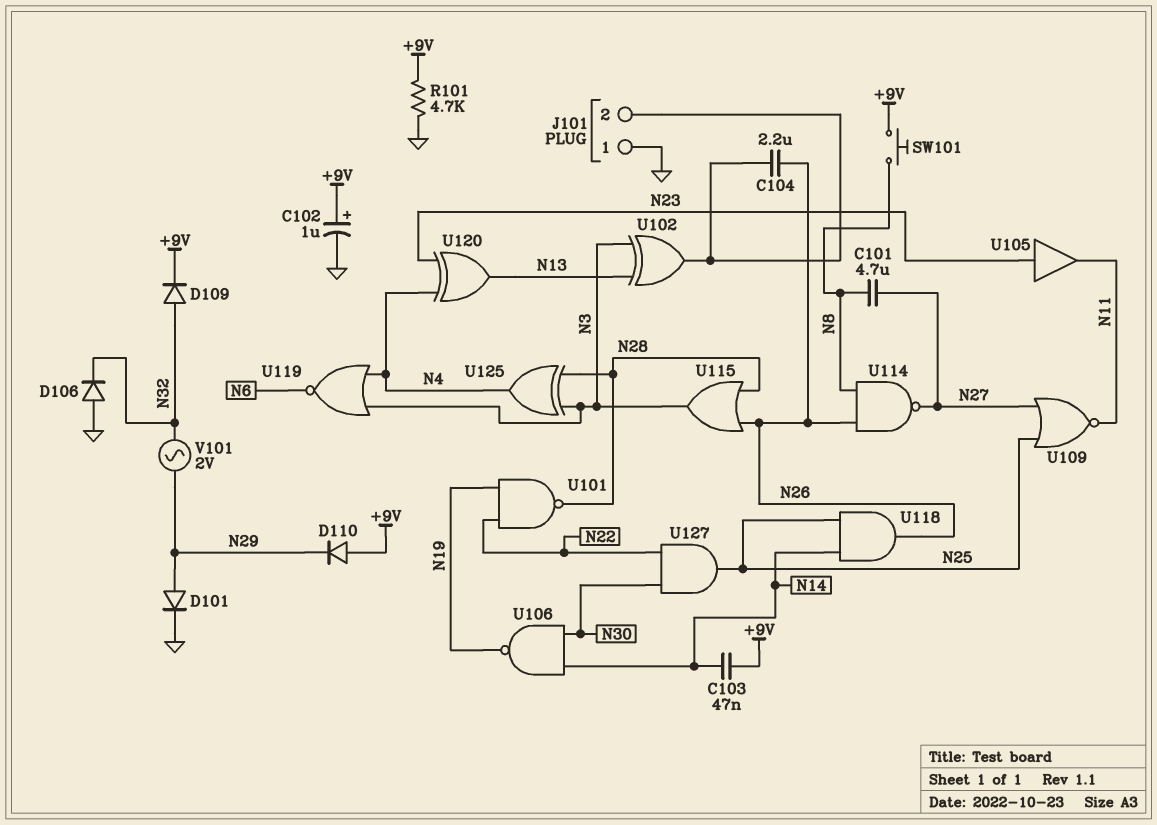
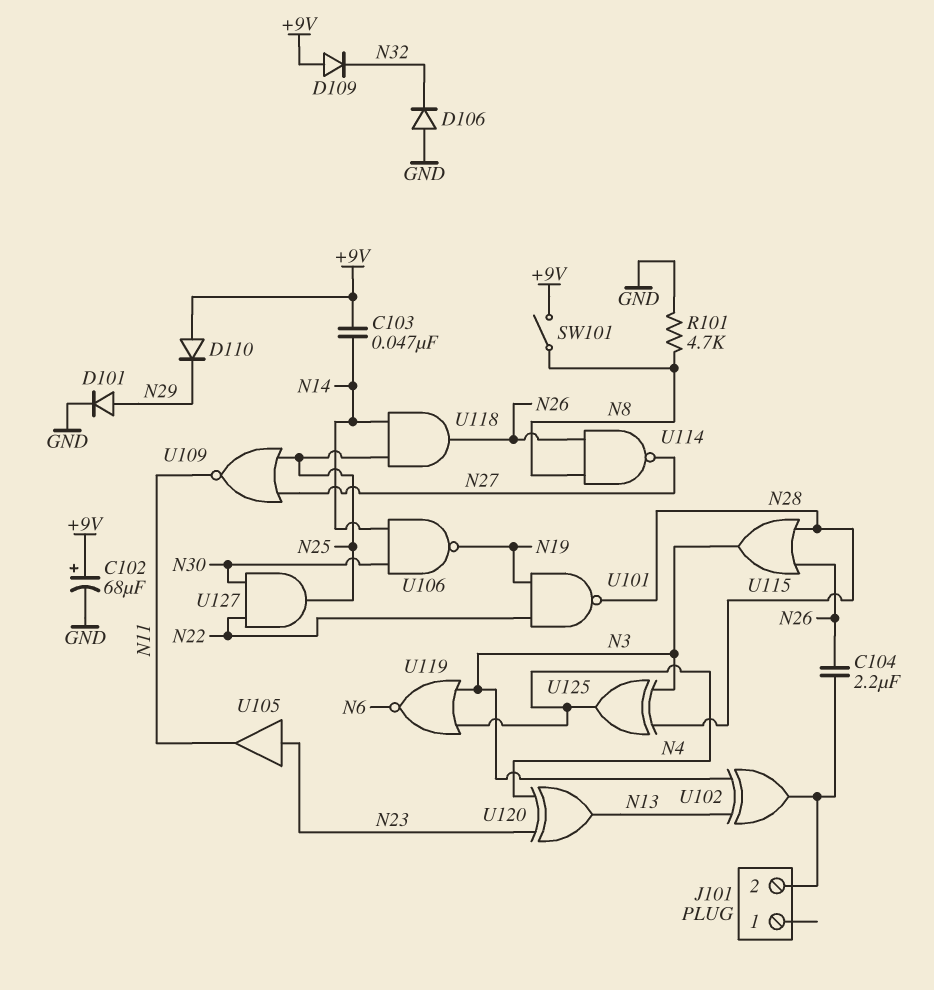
C101: 4.7uF (N8, N27) -> none
C102: 1uF (plus +9V, minus GND) -> 68uF (plus +9V, minus GND)
D109: diode (A N32, K +9V) -> diode (A +9V, K N32)
J101 pin 1: GND -> none
R101: 4.7k (+9V, GND) -> 4.7k (GND, N8)
SW101: button (+9V, N8) -> switch (+9V, N8)
V101: AC 2V (N29, N32) -> none

